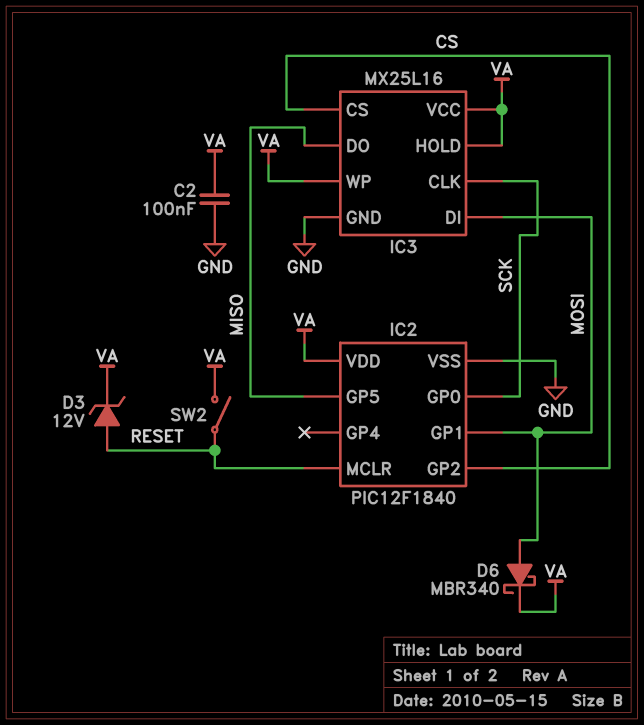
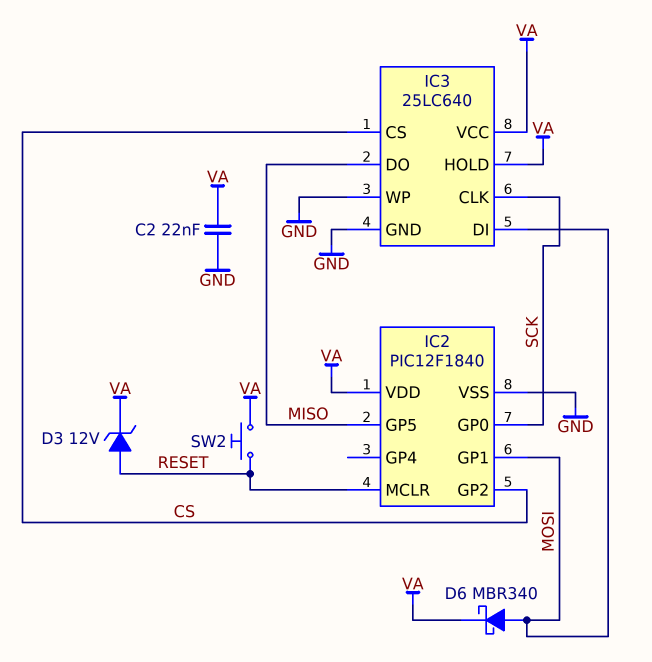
C2: 100nF (GND, VA) -> 22nF (GND, VA)
IC3: MX25L16 -> 25LC640
IC3 pin WP: VA -> GND
SW2: switch (RESET, VA) -> button (RESET, VA)

